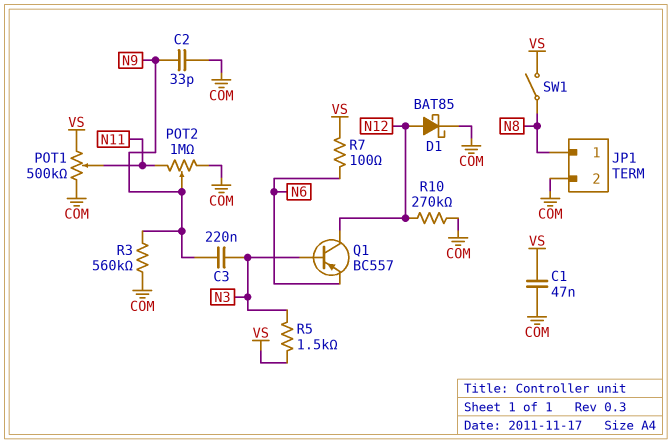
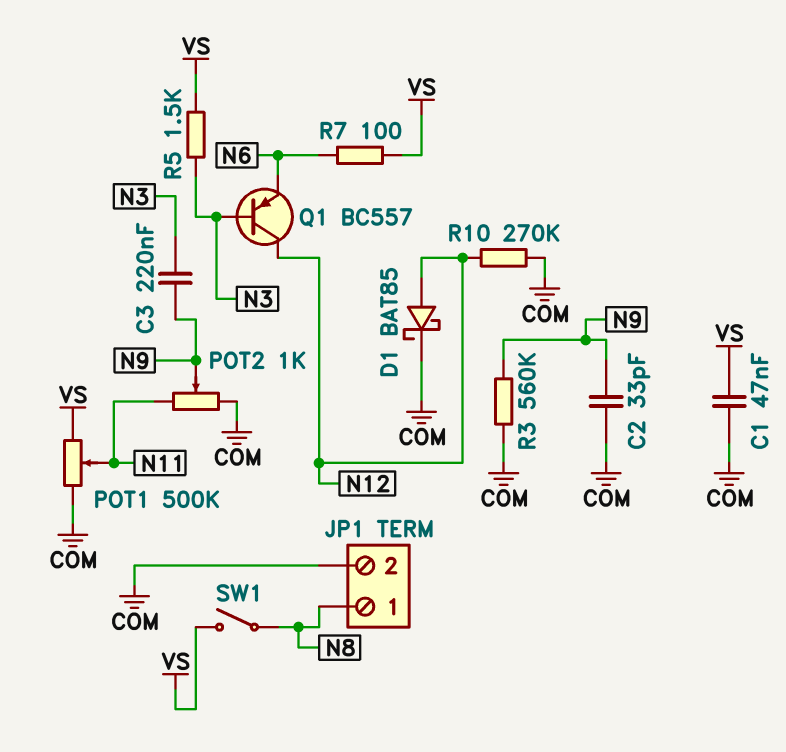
POT2: 1M (COM, N11, wiper N9) -> 1k (COM, N11, wiper N9)

